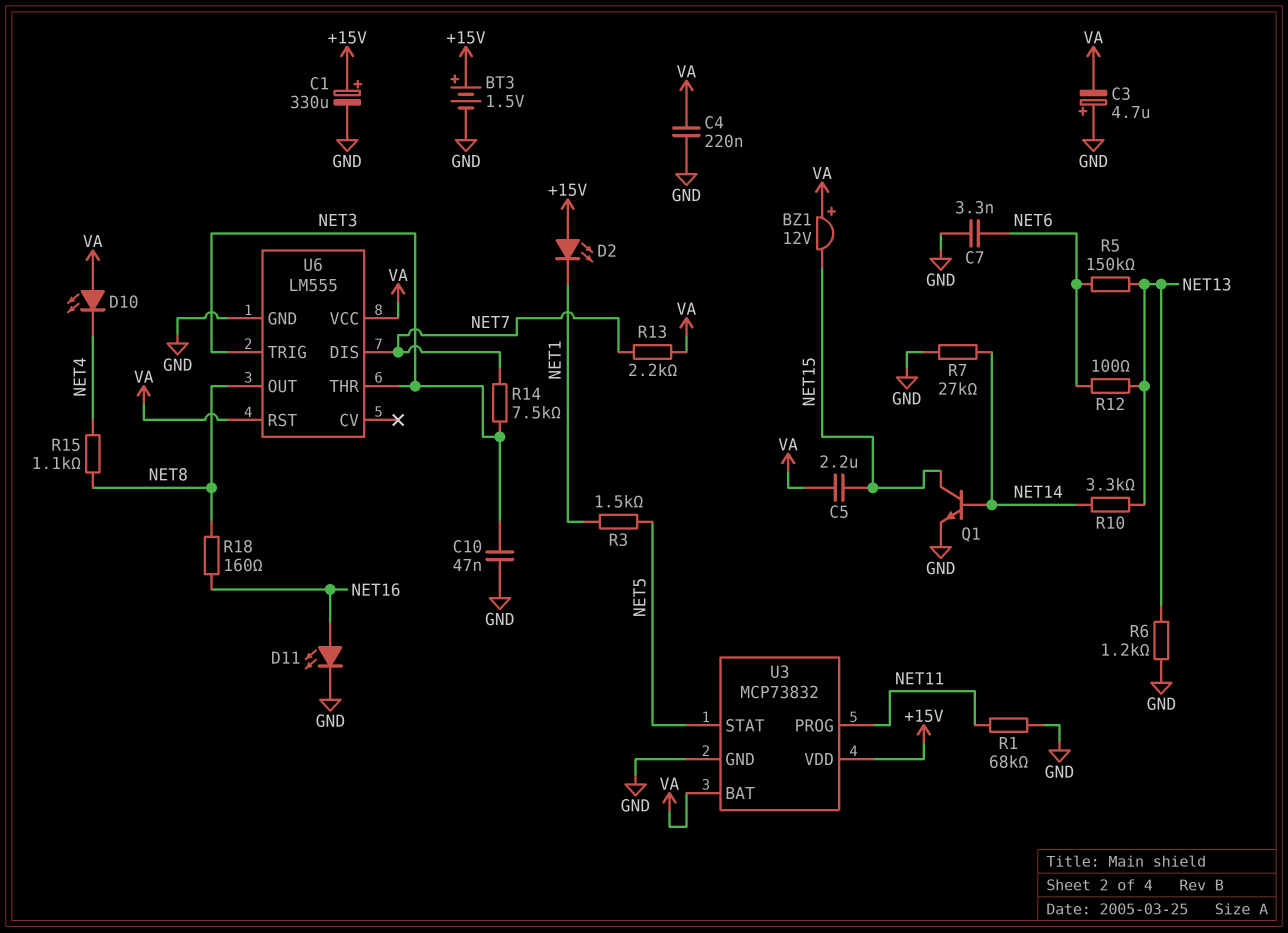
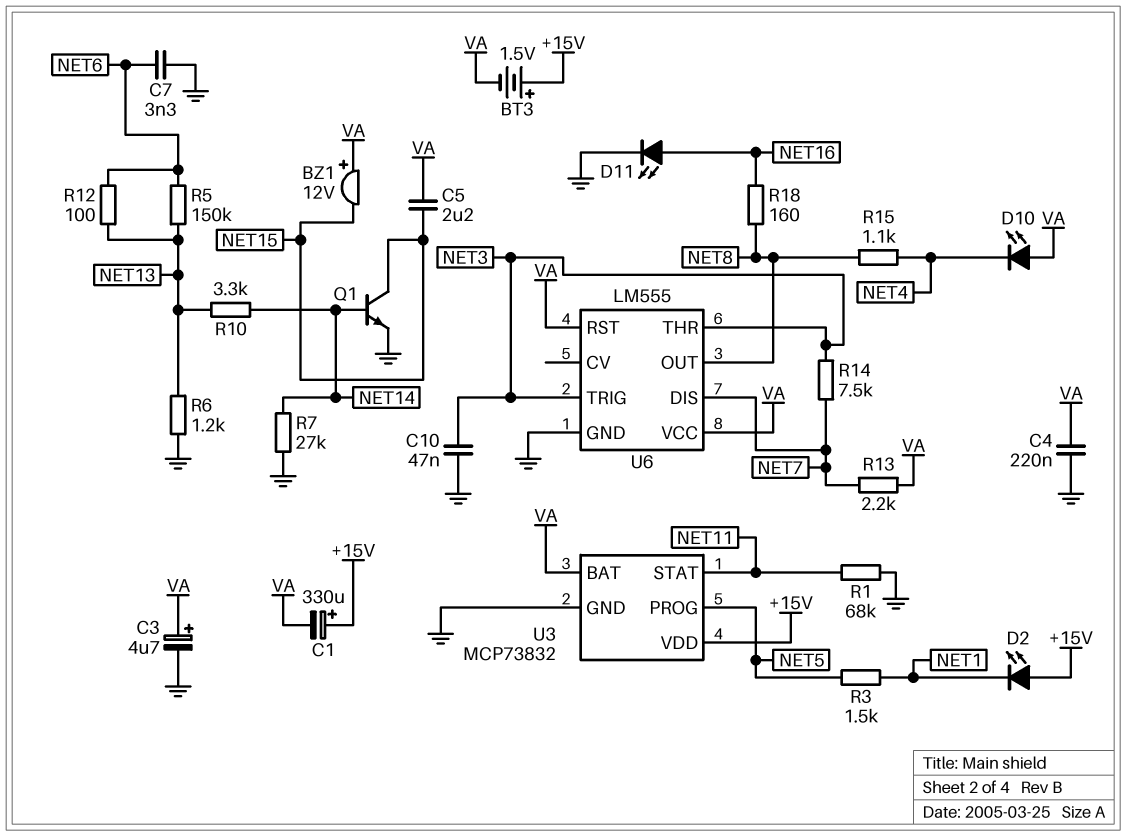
BT3: 1.5V (plus +15V, minus GND) -> 1.5V (plus +15V, minus VA)
C1: 330uF (plus +15V, minus GND) -> 330uF (plus +15V, minus VA)
C3: 4.7uF (plus GND, minus VA) -> 4.7uF (plus VA, minus GND)
U3 pin PROG: NET11 -> NET5
U3 pin STAT: NET5 -> NET11

